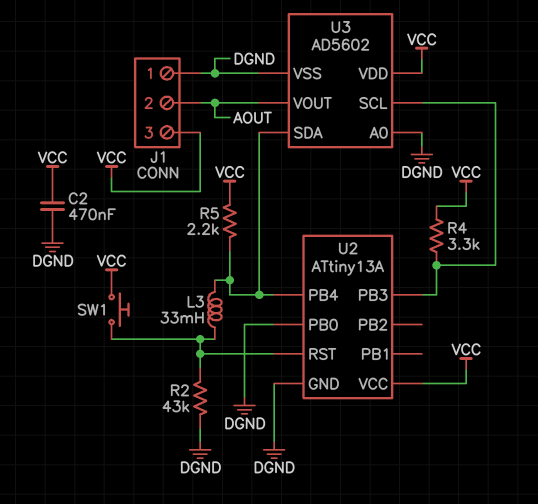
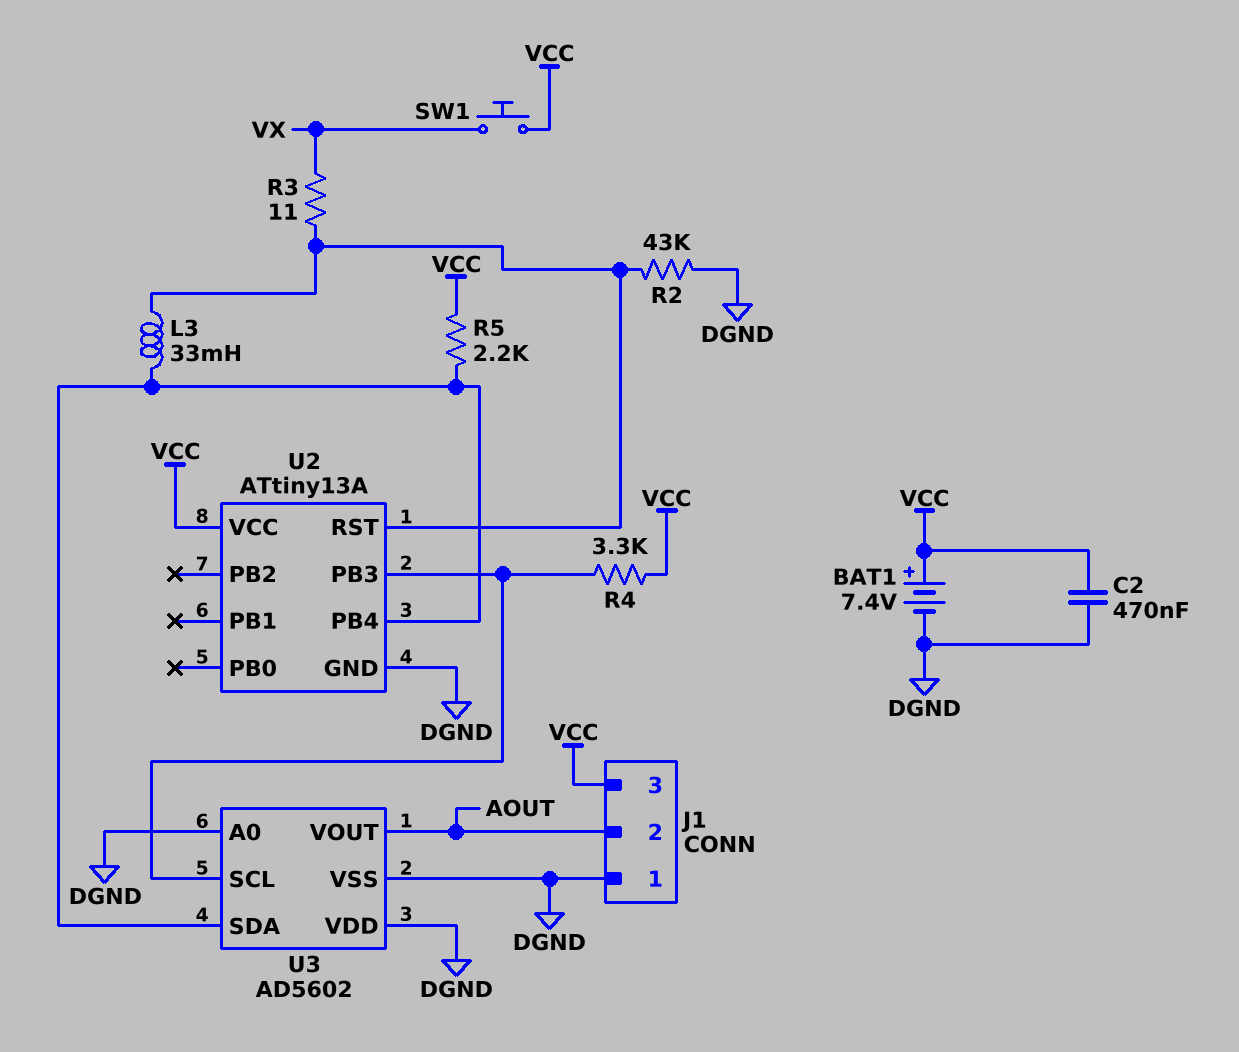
BAT1: none -> 7.4V (plus VCC, minus DGND)
R3: none -> 11 (U2/RST, VX)
SW1: button (U2/RST, VCC) -> button (VCC, VX)
U2 pin PB0: DGND -> none
U3 pin VDD: VCC -> DGND

